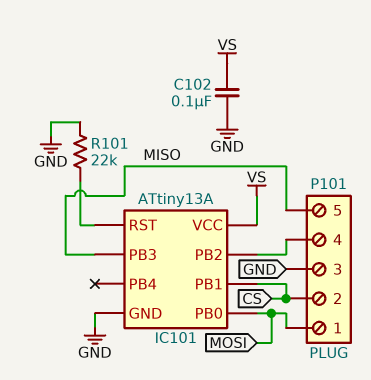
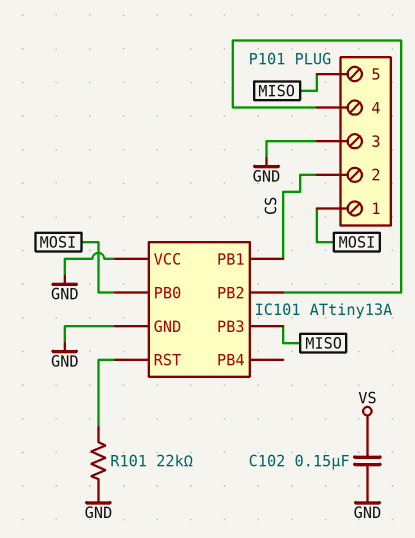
C102: 100nF (GND, VS) -> 150nF (GND, VS)
IC101 pin VCC: VS -> GND

